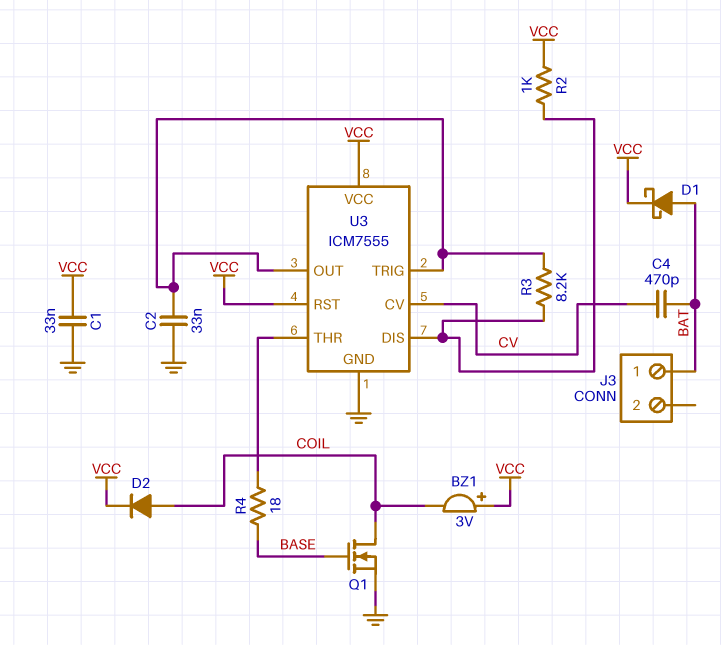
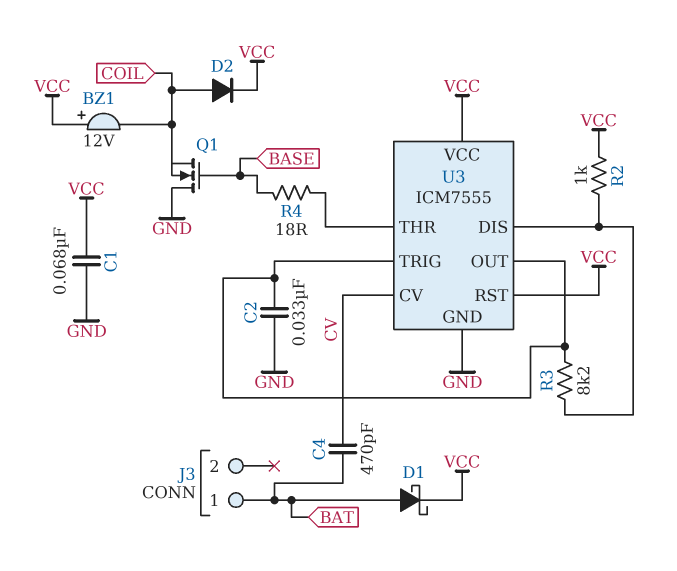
BZ1: buzzer 3V (plus VCC, minus COIL) -> buzzer 12V (plus VCC, minus COIL)
C1: 33nF (GND, VCC) -> 68nF (GND, VCC)
Q1: NMOS (G BASE, D COIL, S GND) -> NMOS (G BASE, D GND, S COIL)

